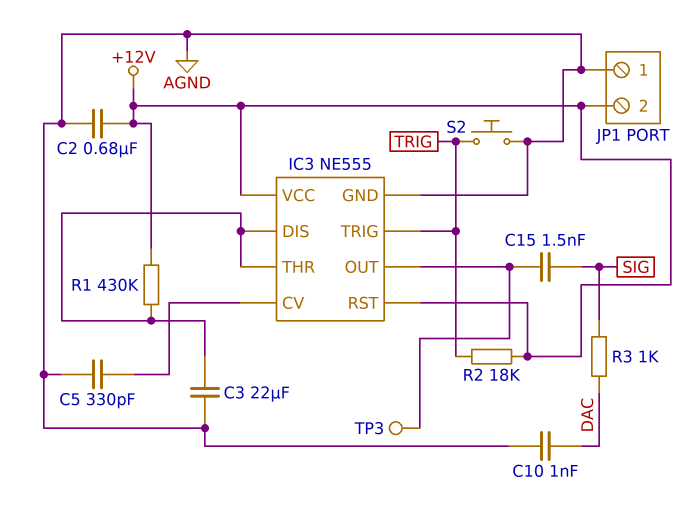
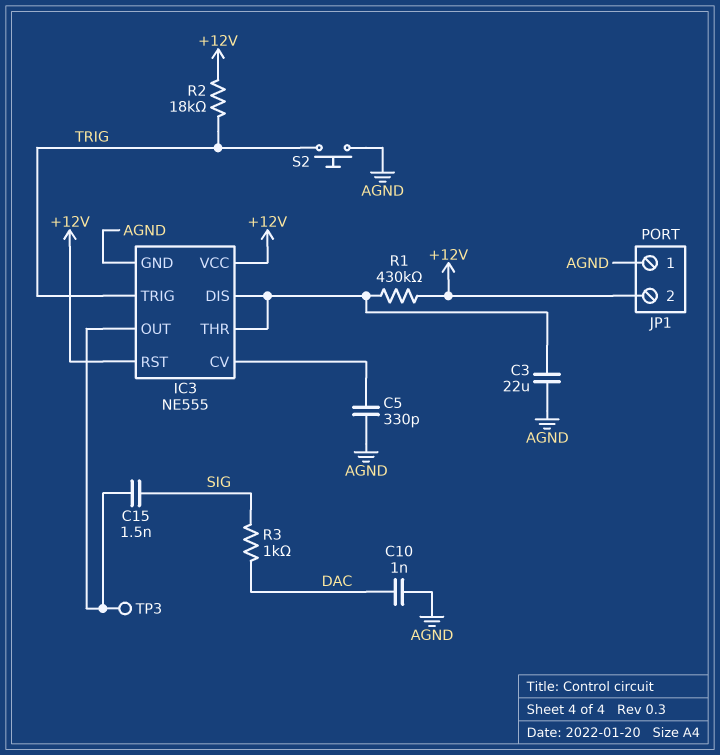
C2: 680nF (+12V, AGND) -> none

